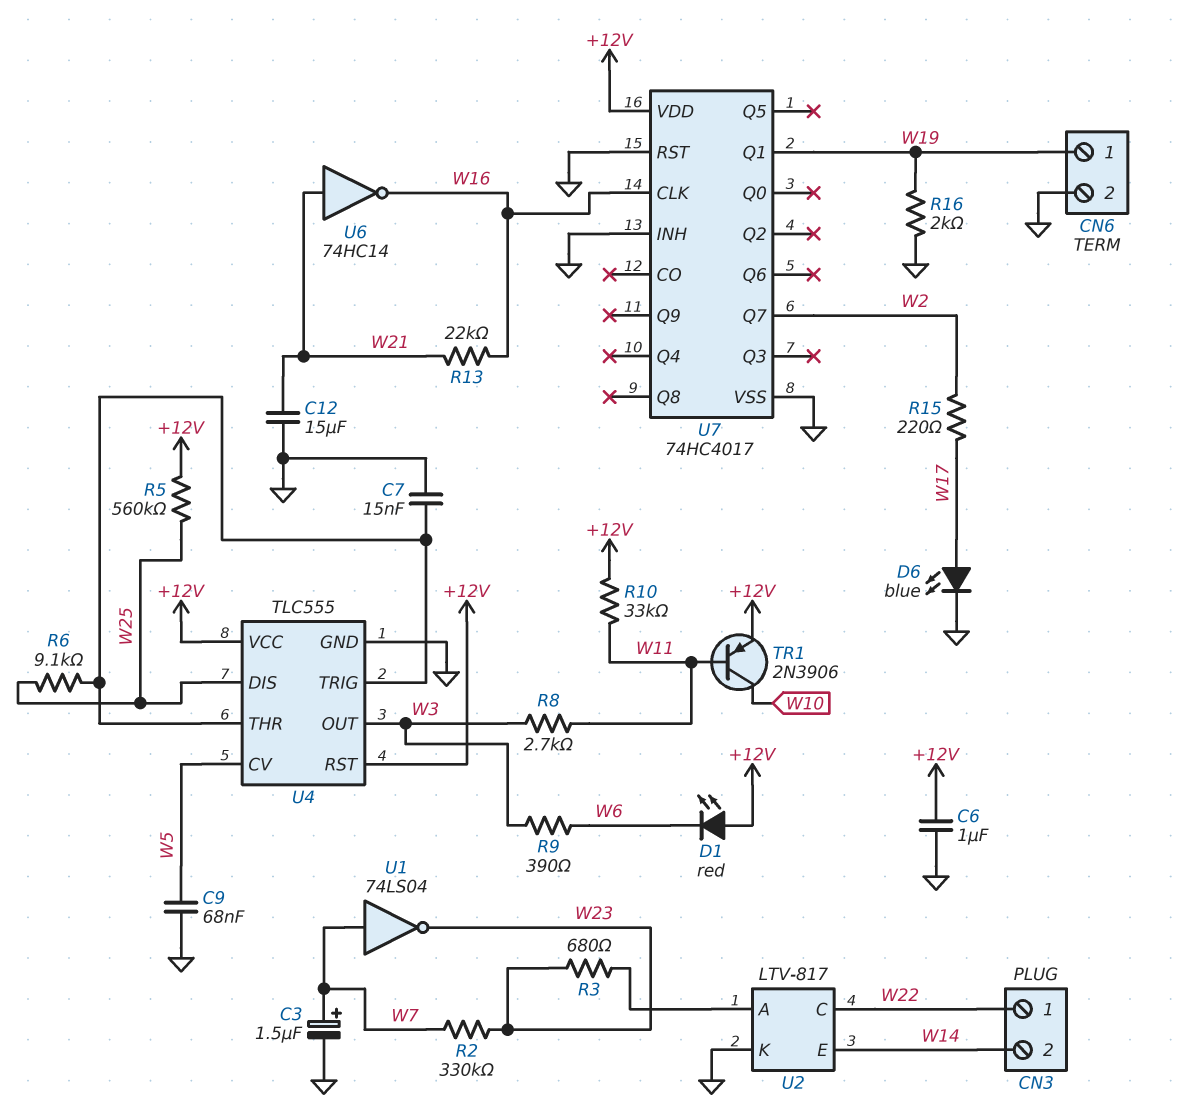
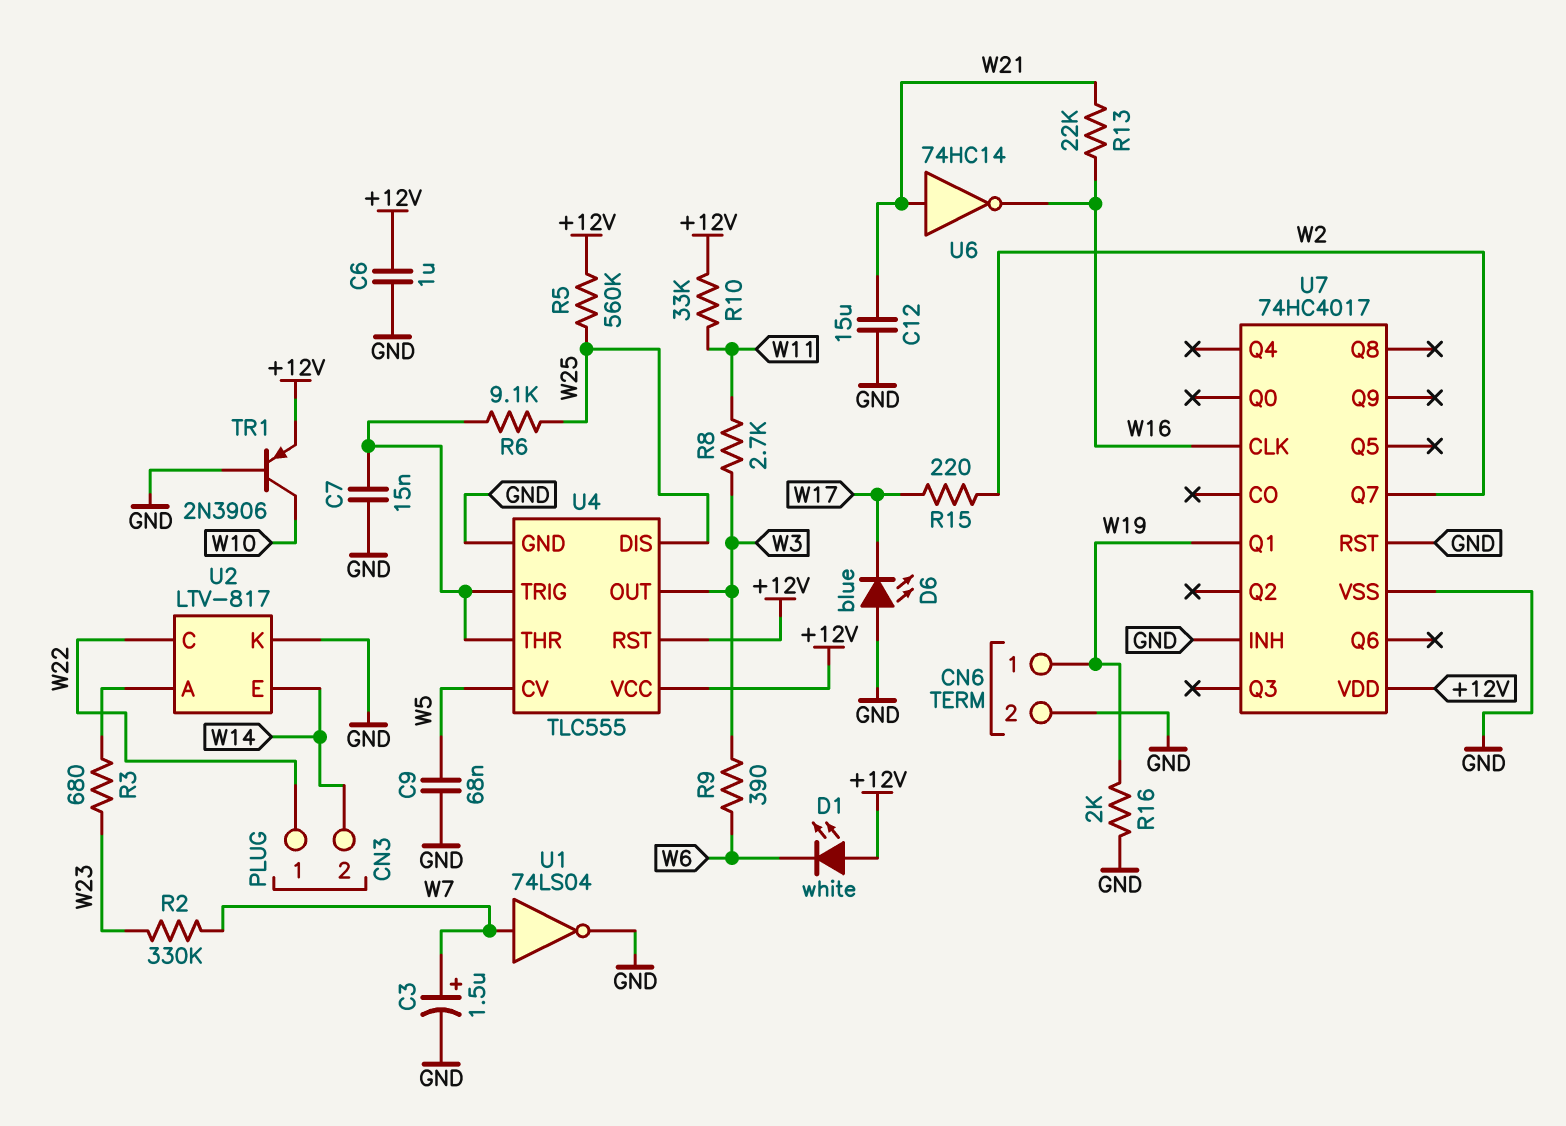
D1: LED red (A +12V, K W6) -> LED white (A +12V, K W6)
D6: LED blue (A W17, K GND) -> LED blue (A GND, K W17)
TR1: PNP 2N3906 (B W11, C W10, E +12V) -> PNP 2N3906 (B GND, C W10, E +12V)
U1: NOT 74LS04 (in W7, out W23) -> NOT 74LS04 (in W7, out GND)

